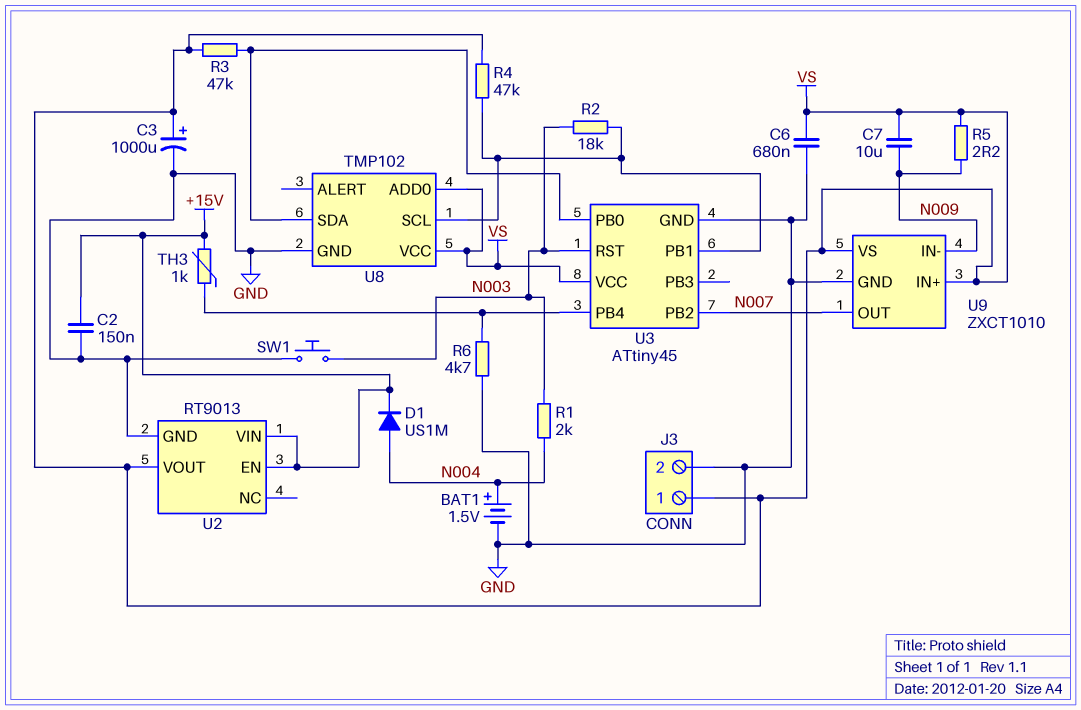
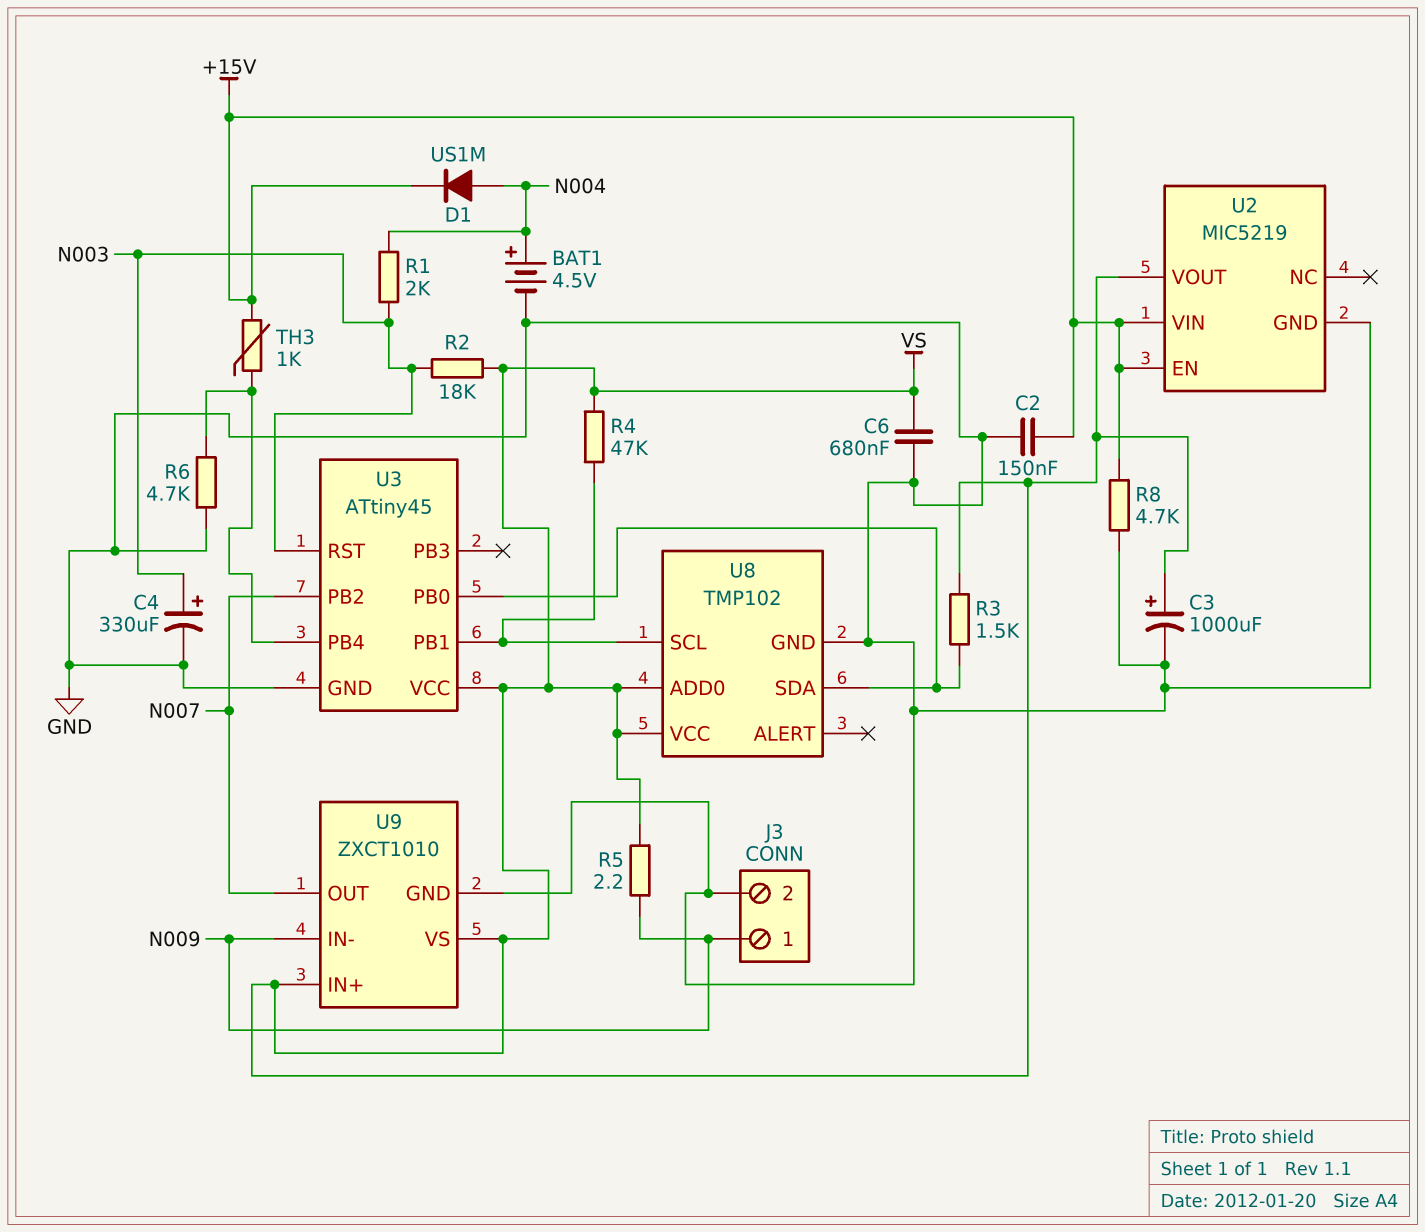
BAT1: 1.5V (plus N004, minus GND) -> 4.5V (plus N004, minus GND)
C4: none -> 330uF (plus N003, minus GND)
C7: 10uF (N009, VS) -> none
J3 pin 1: VS -> N009
R2: 18k (N003, U3/PB1) -> 18k (N003, VS)
R3: 47k (U3/PB0, VS) -> 1.5k (U3/PB0, VS)
R8: none -> 4.7k (+15V, GND)
SW1: button (GND, N003) -> none
U2: RT9013 -> MIC5219

